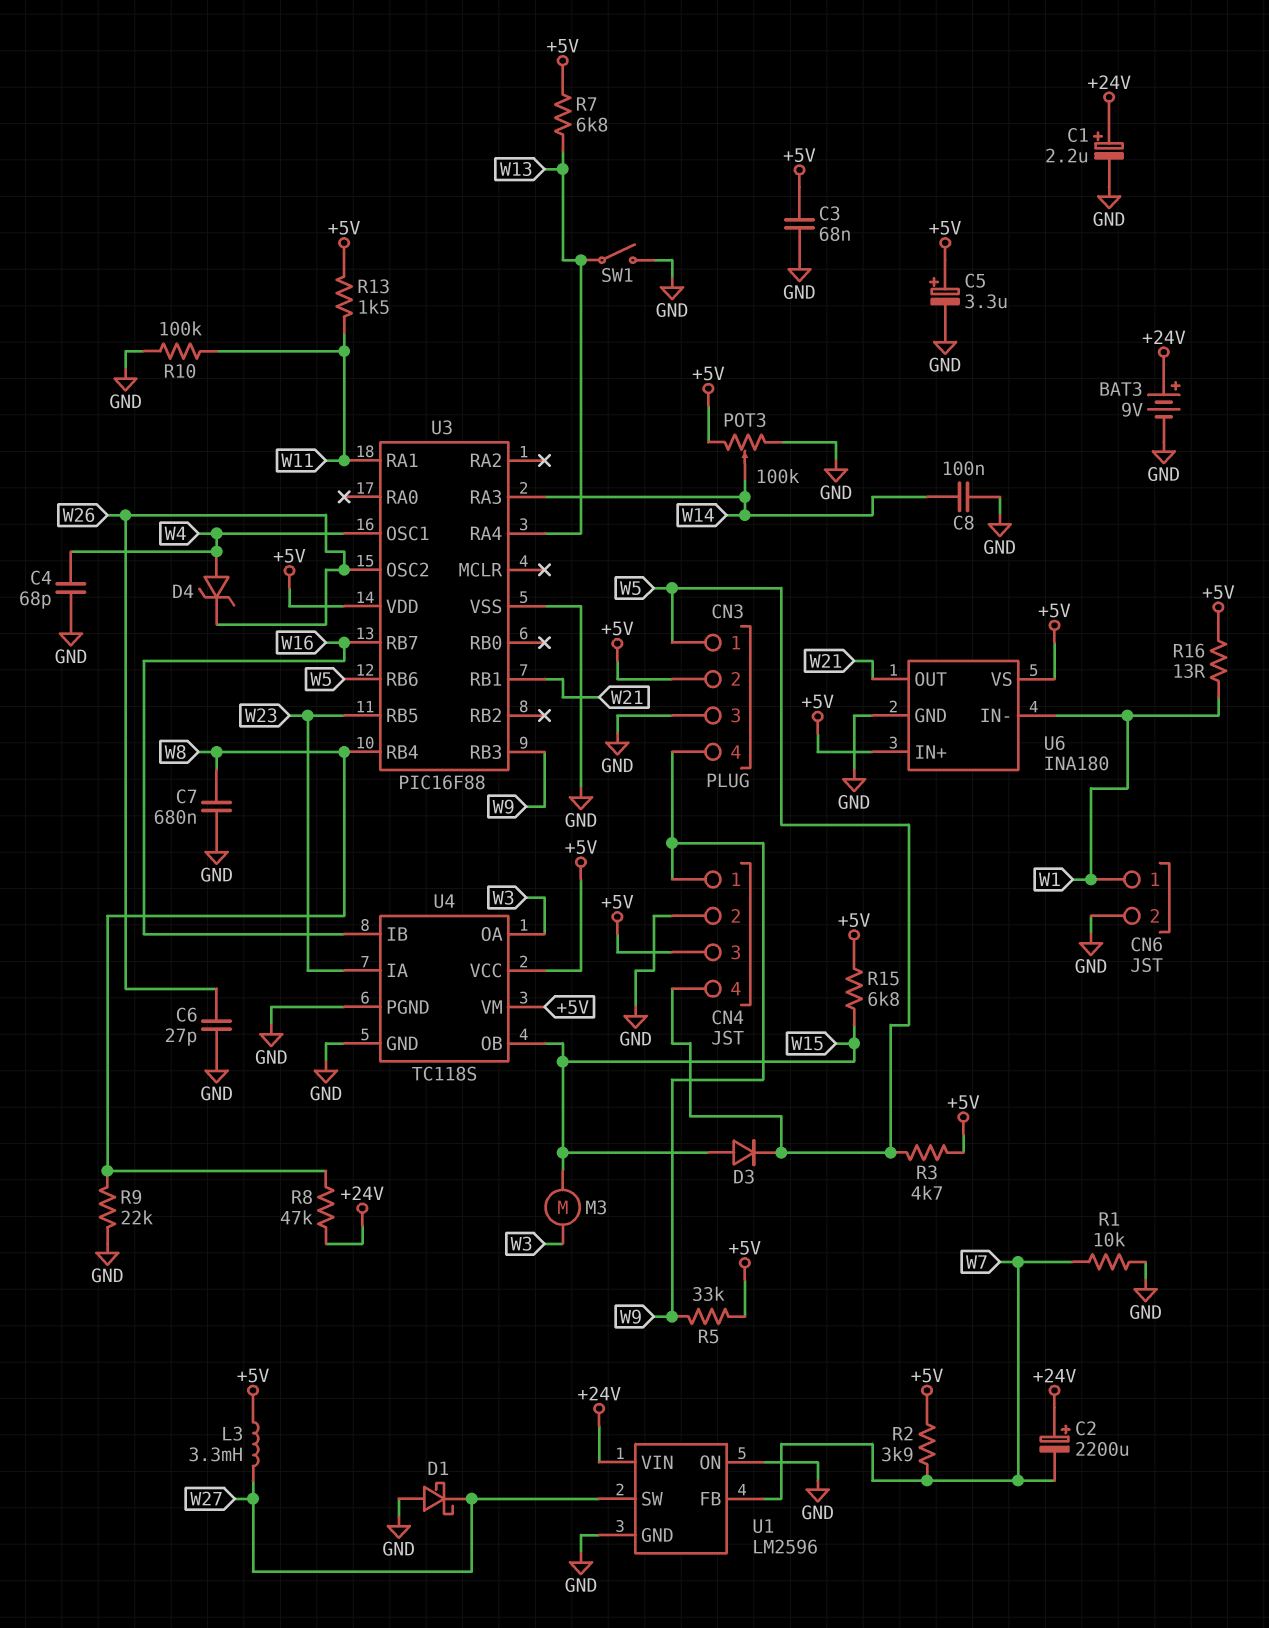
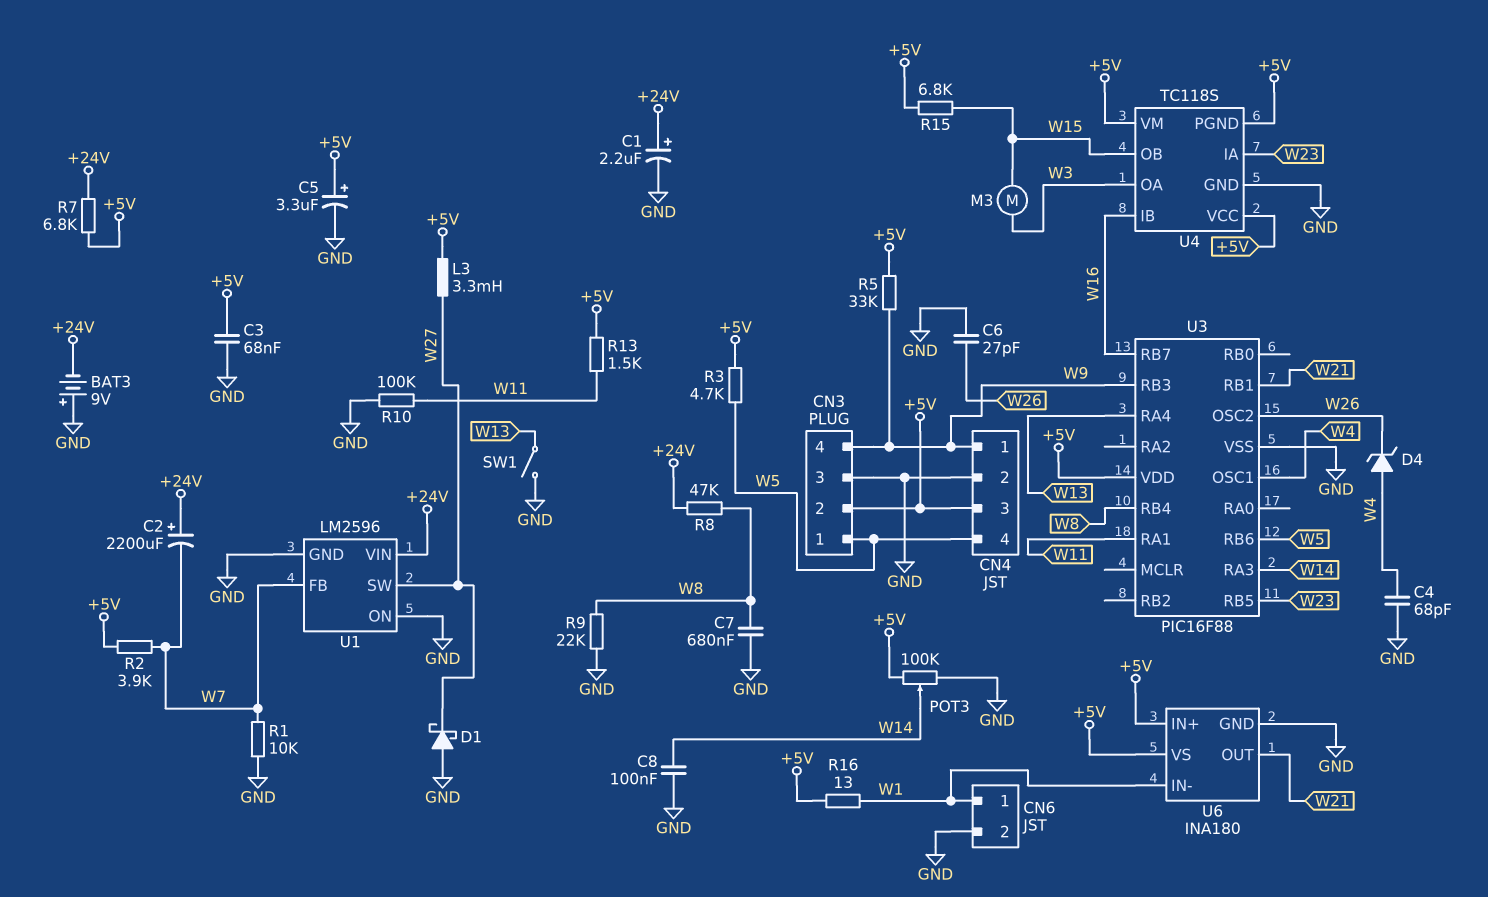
BAT3: 9V (plus +24V, minus GND) -> 9V (plus GND, minus +24V)
D3: diode (A W15, K W5) -> none
R7: 6.8k (+5V, W13) -> 6.8k (+5V, +24V)
U4 pin PGND: GND -> +5V

